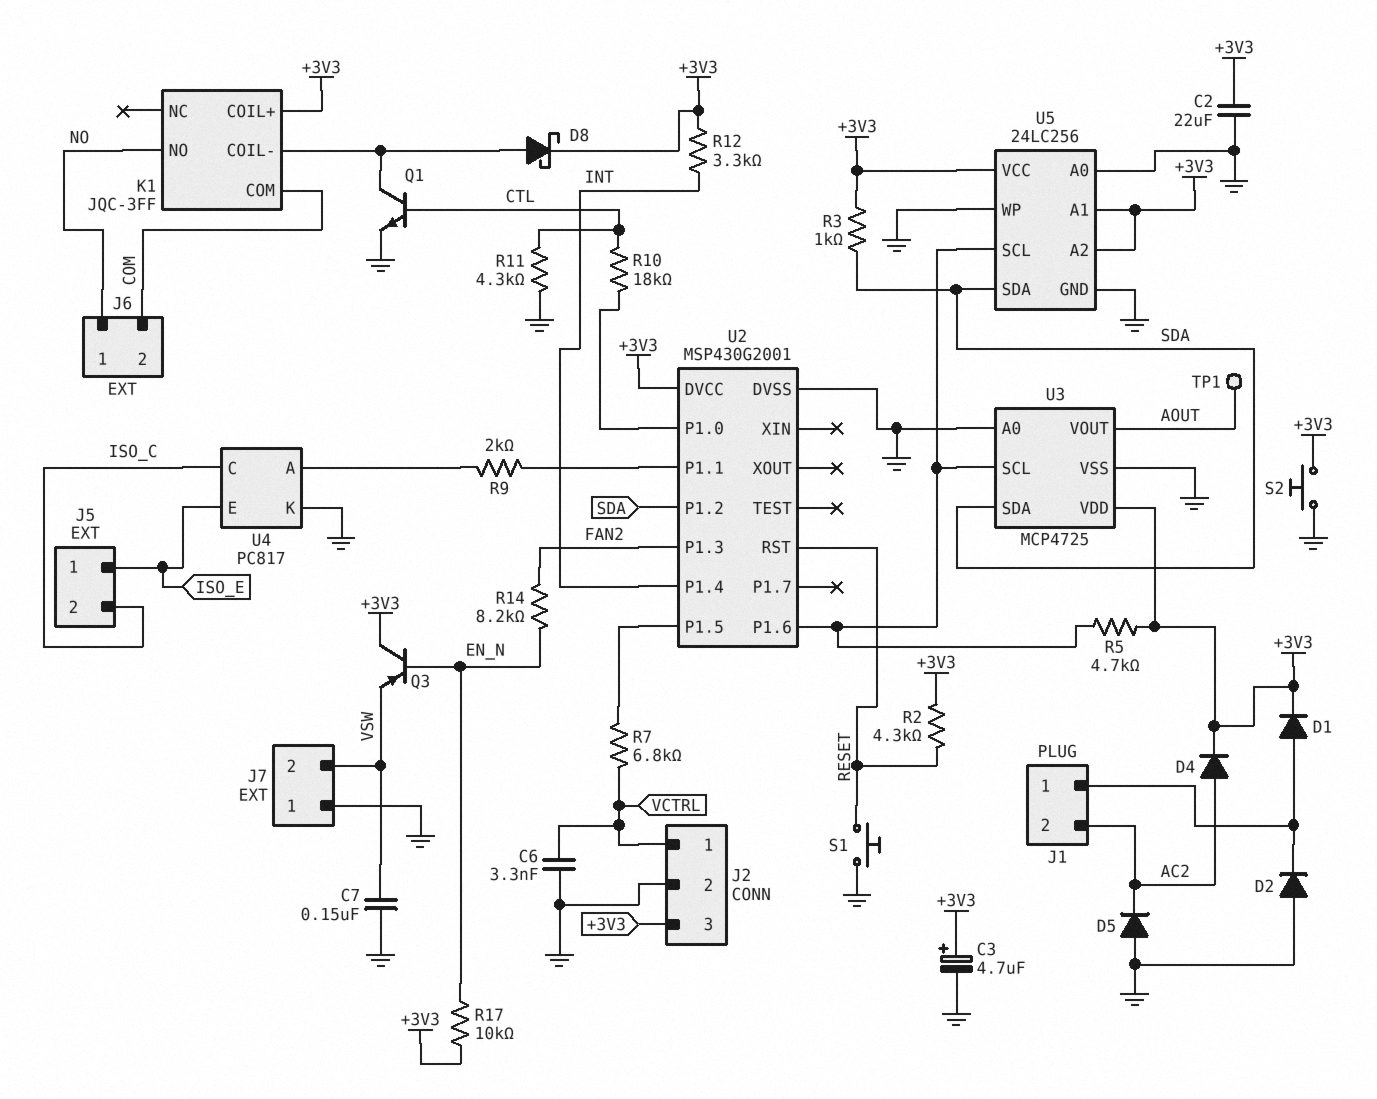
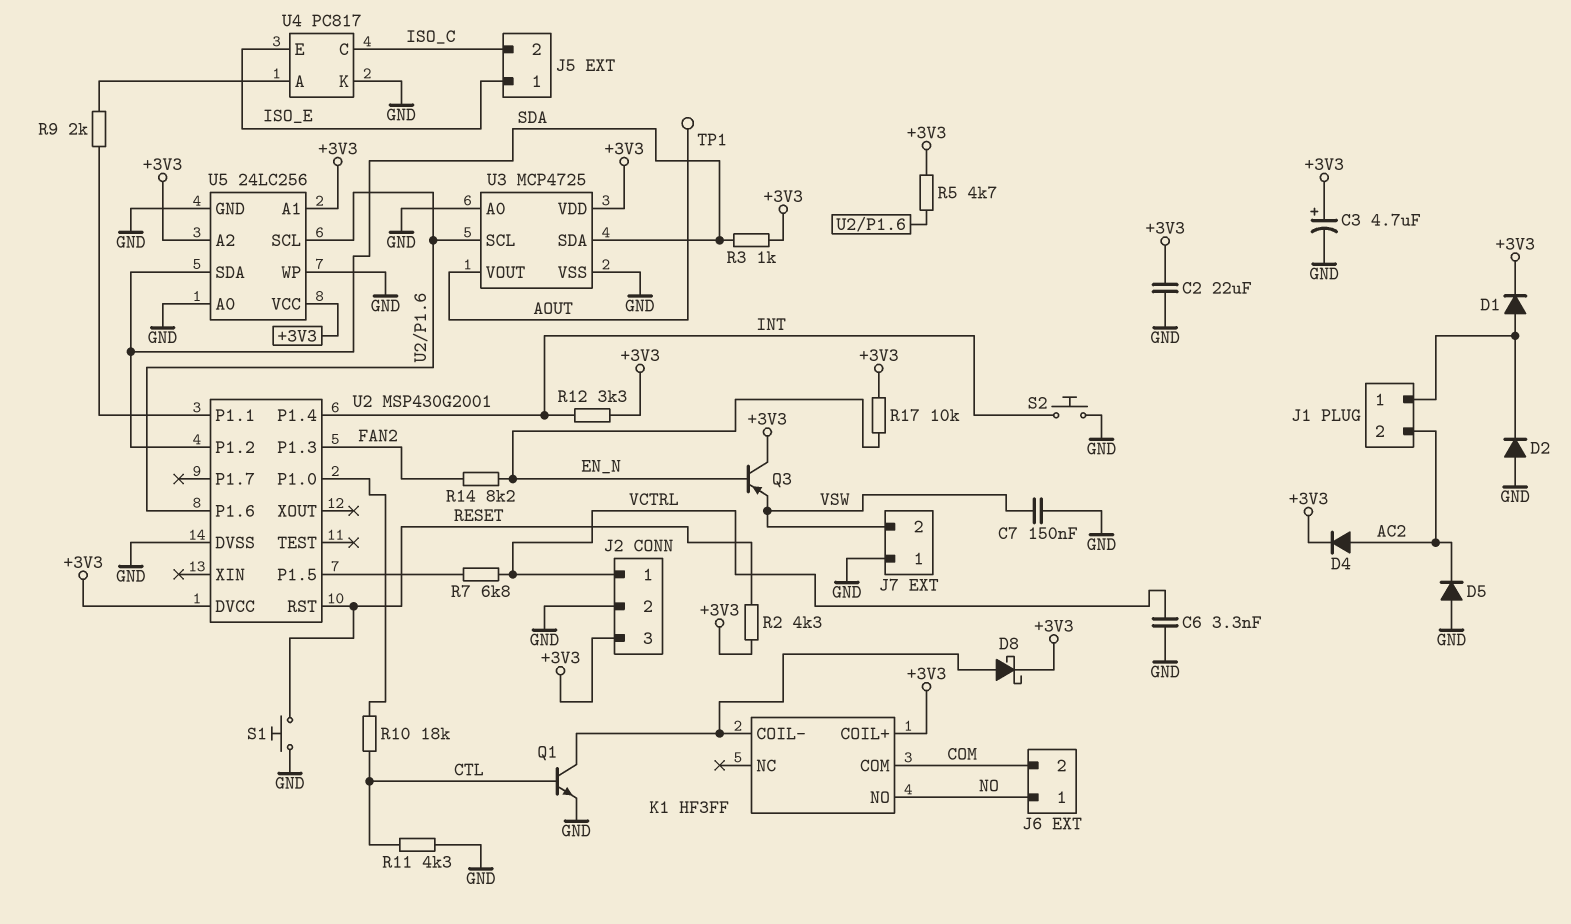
K1: JQC-3FF -> HF3FF
S2: button (+3V3, GND) -> button (GND, INT)

